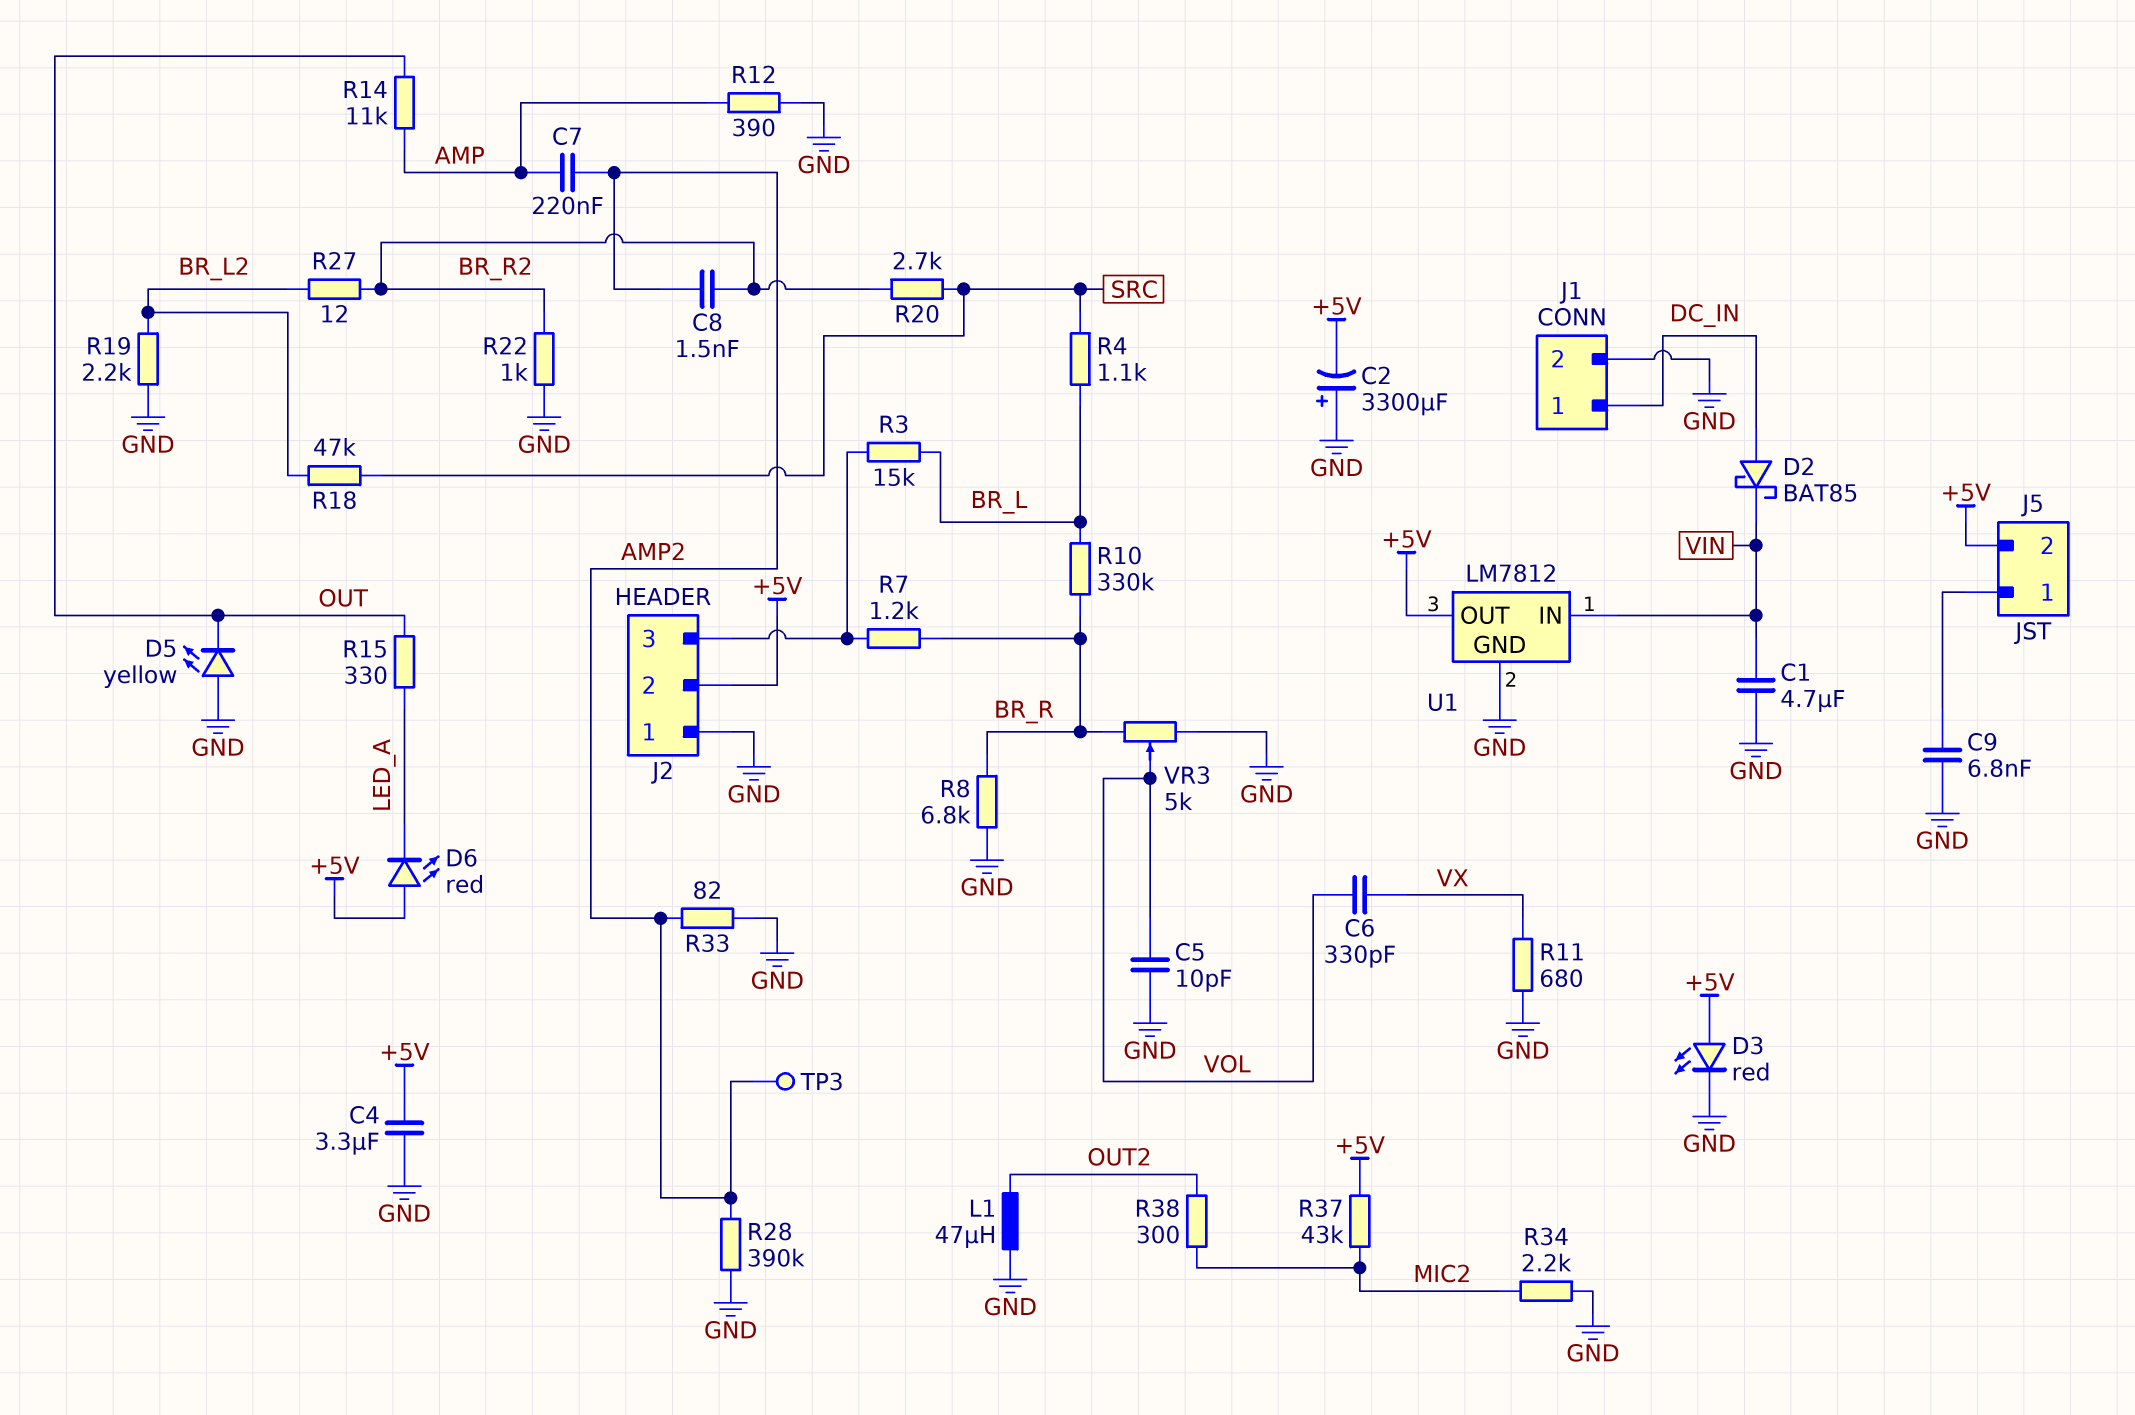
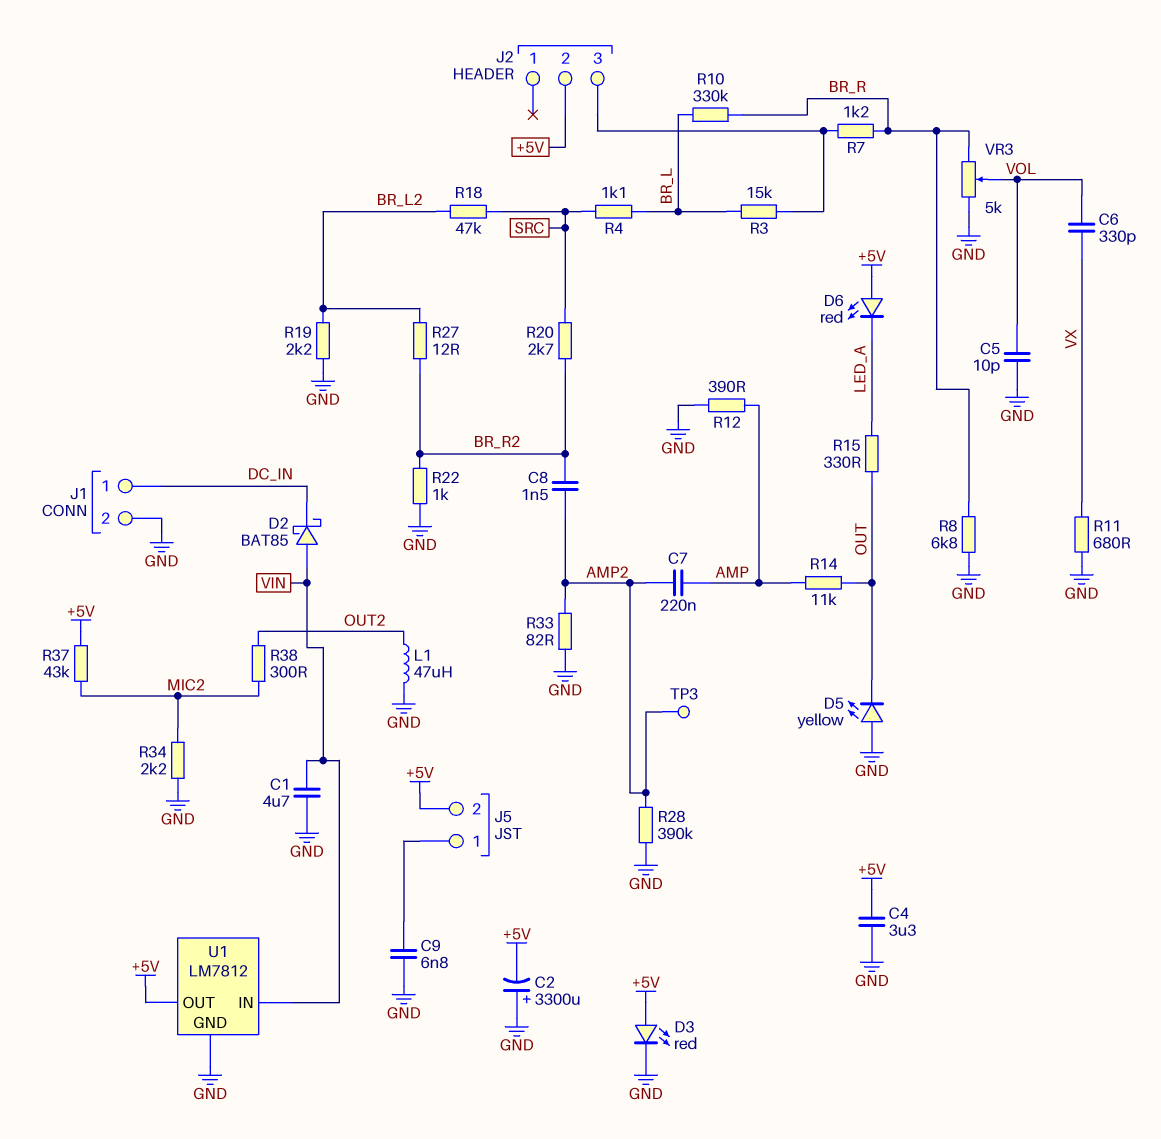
D2: schottky BAT85 (A DC_IN, K VIN) -> schottky BAT85 (A VIN, K DC_IN)
J2 pin 1: GND -> none

